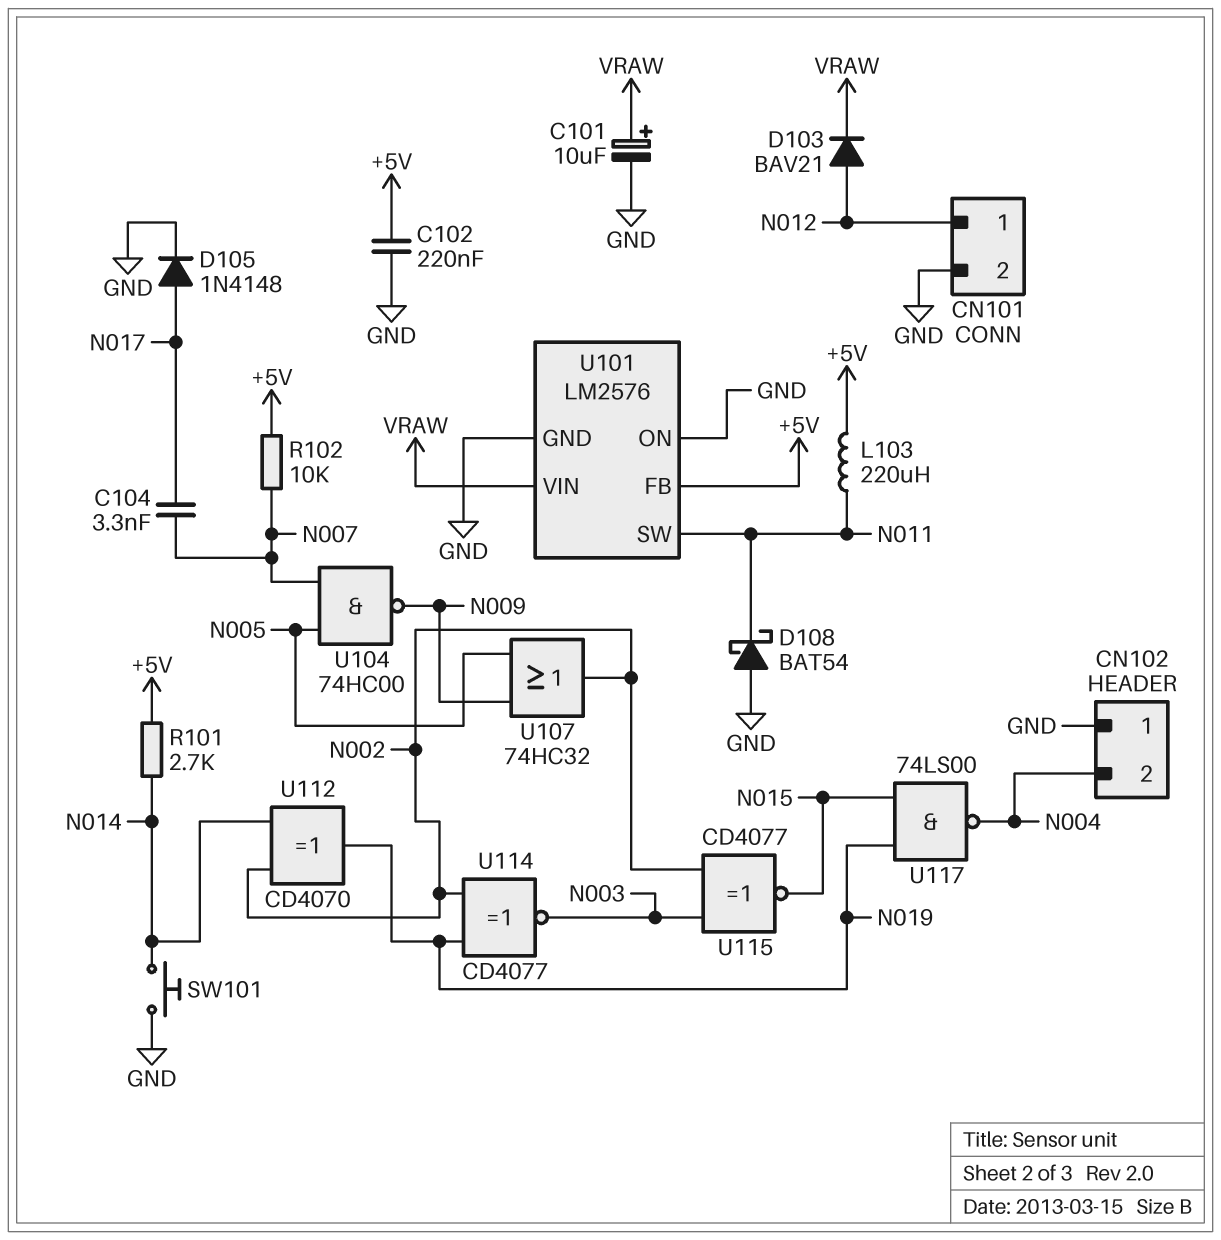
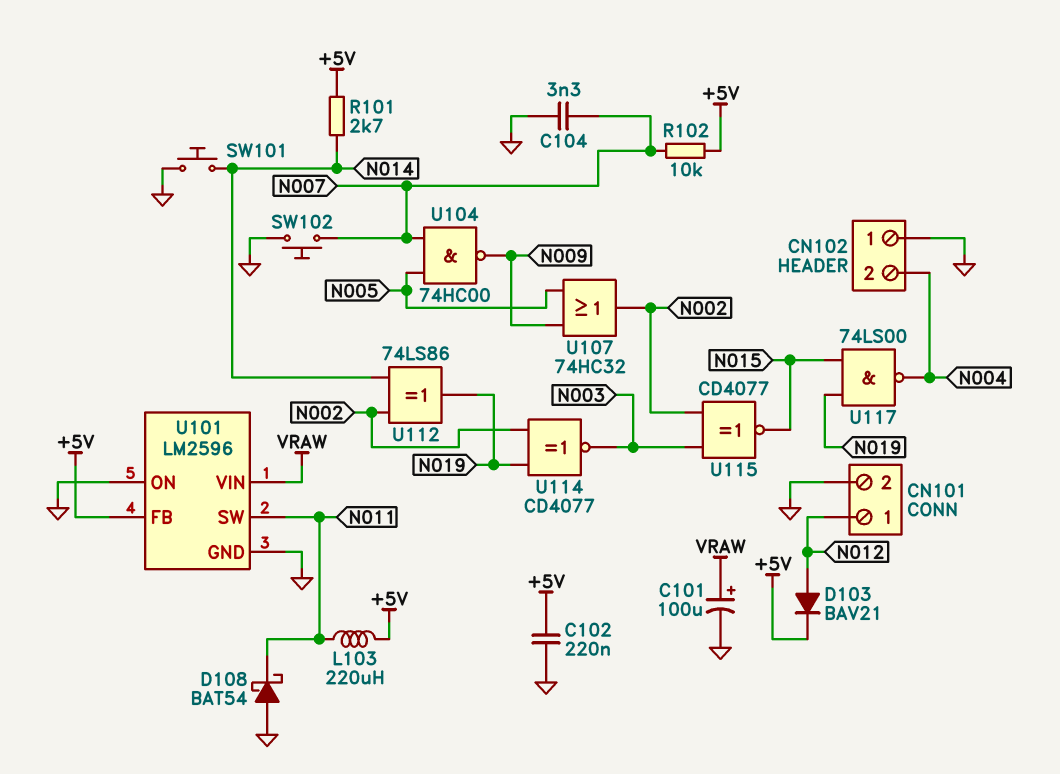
C101: 10uF (plus VRAW, minus GND) -> 100uF (plus VRAW, minus GND)
C104: 3.3nF (N007, N017) -> 3.3nF (GND, N007)
D103: diode BAV21 (A N012, K VRAW) -> diode BAV21 (A N012, K +5V)
D105: diode 1N4148 (A N017, K GND) -> none
SW102: none -> button (GND, N007)
U101: LM2576 -> LM2596
U112: XOR CD4070 (in N002, in N014, out N019) -> XOR 74LS86 (in N002, in N014, out N019)

